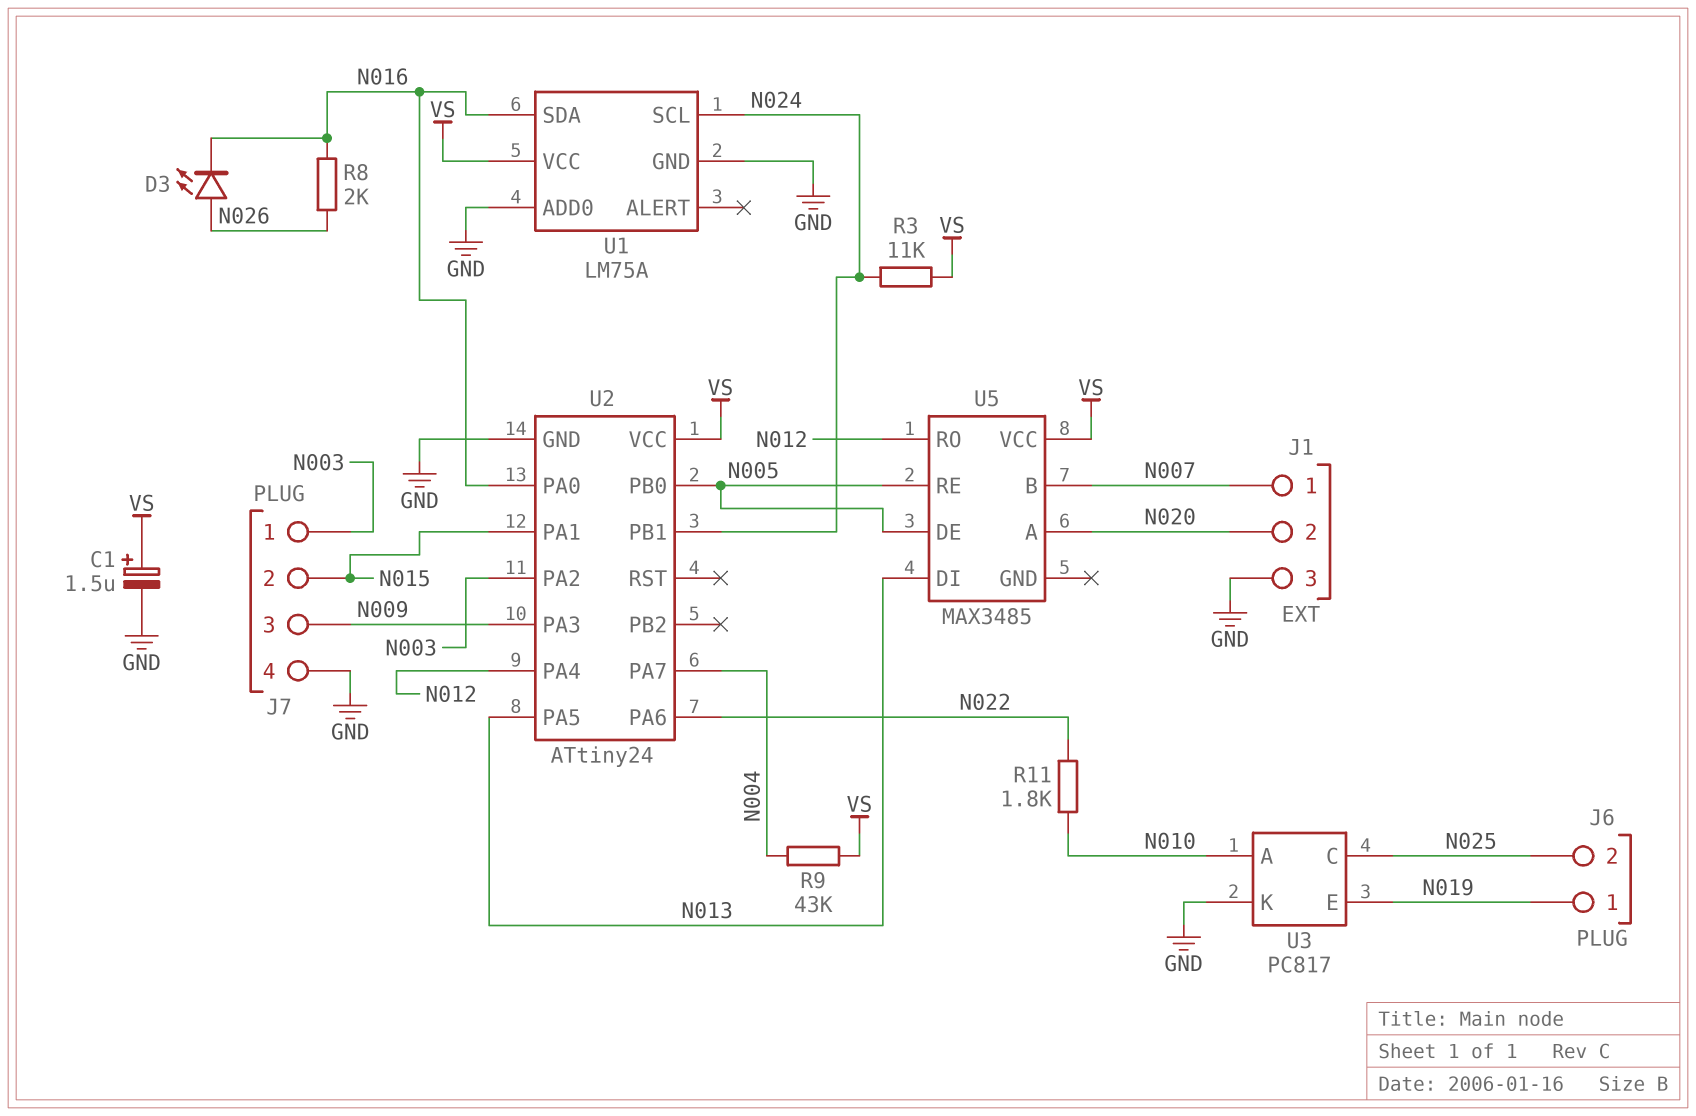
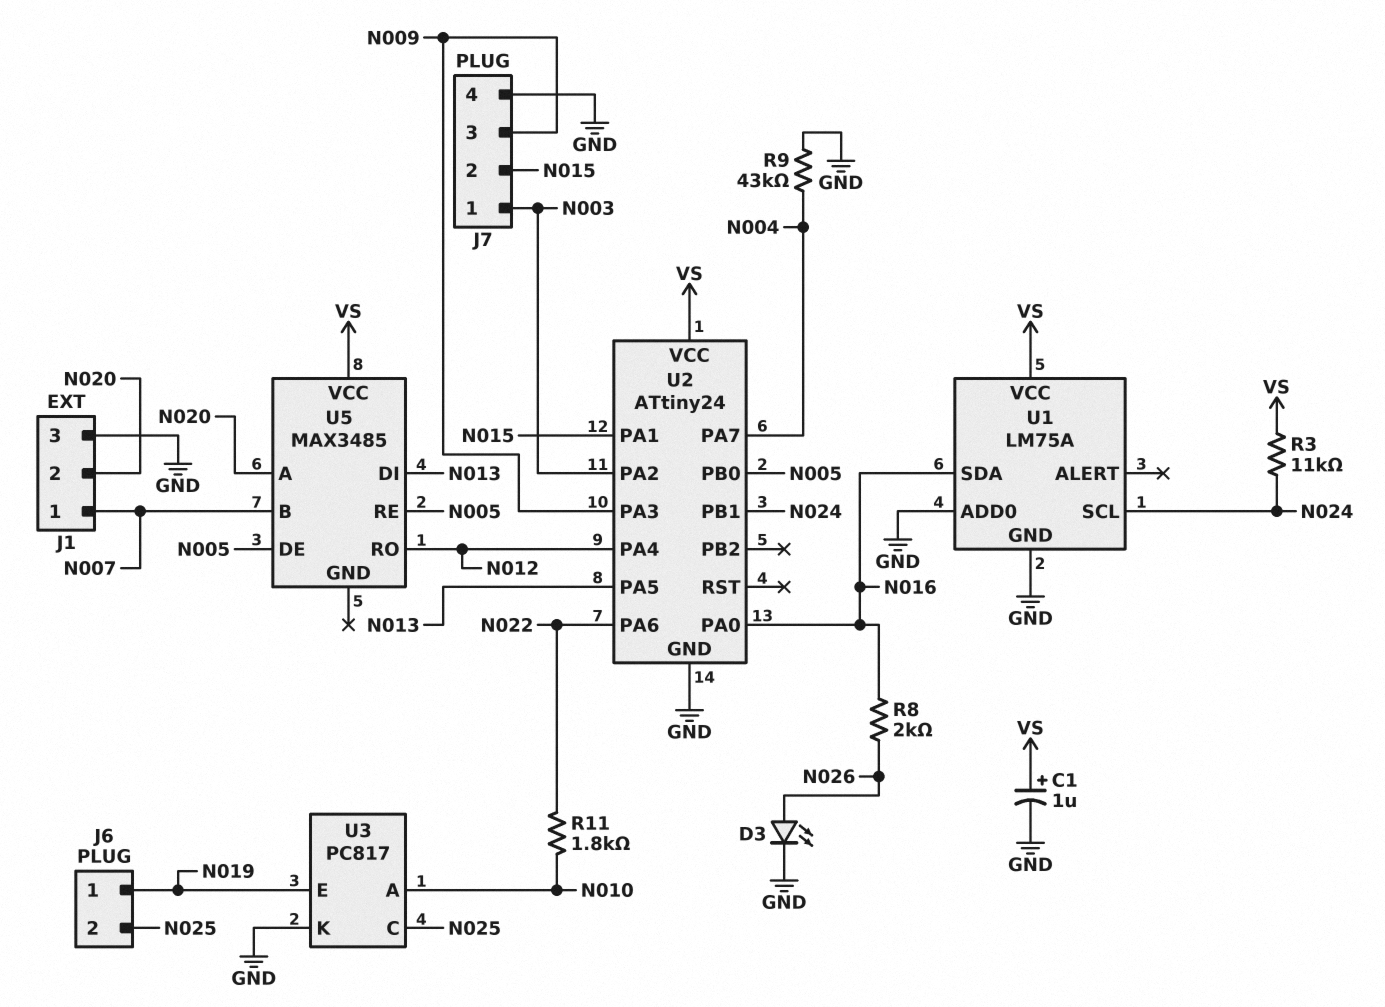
C1: 1.5uF (plus VS, minus GND) -> 1uF (plus VS, minus GND)
D3: LED (A N026, K N016) -> LED (A N026, K GND)
R9: 43k (N004, VS) -> 43k (GND, N004)

